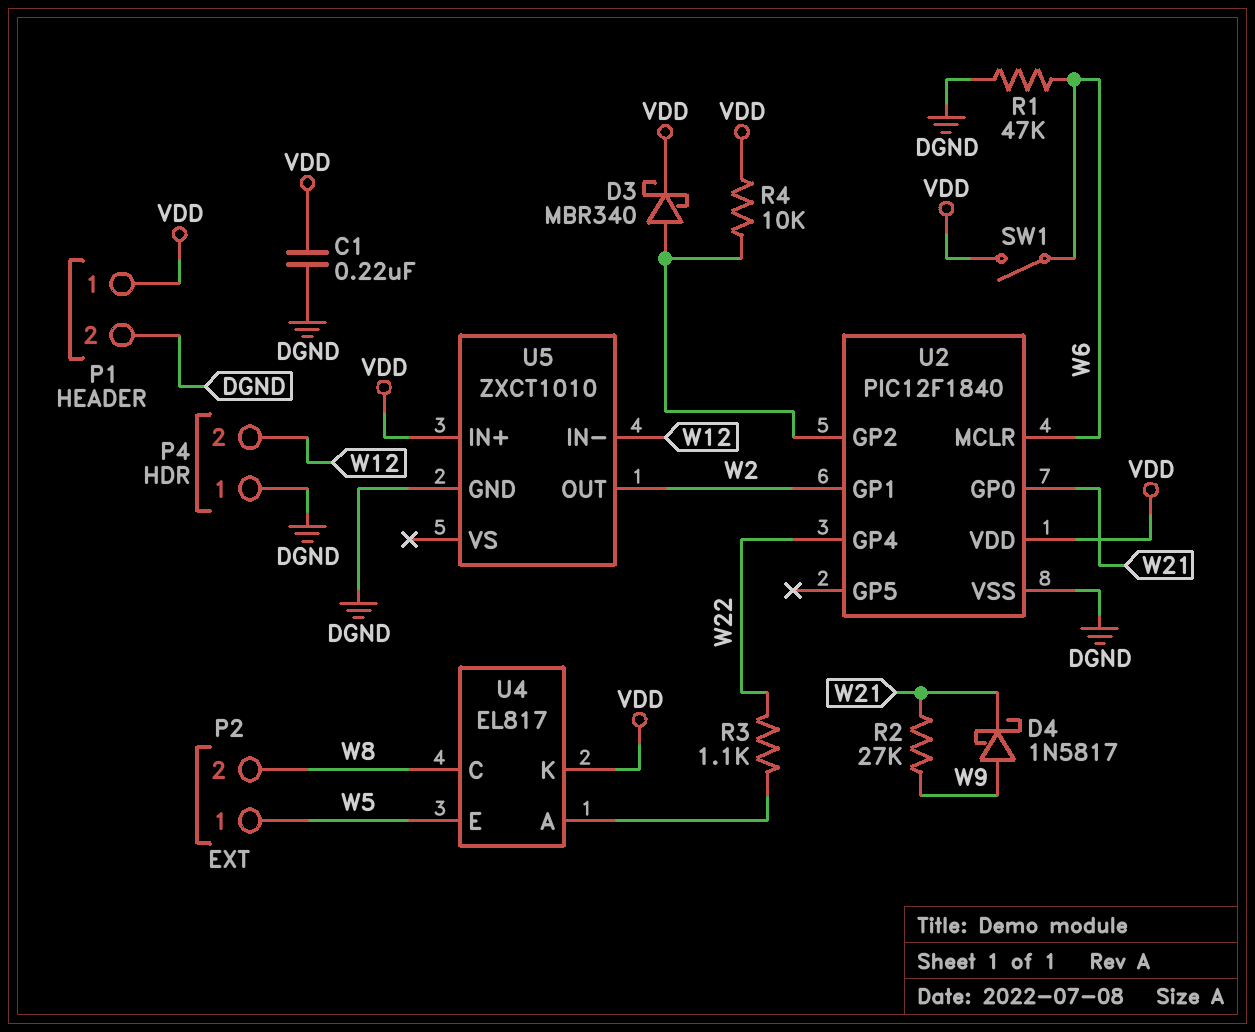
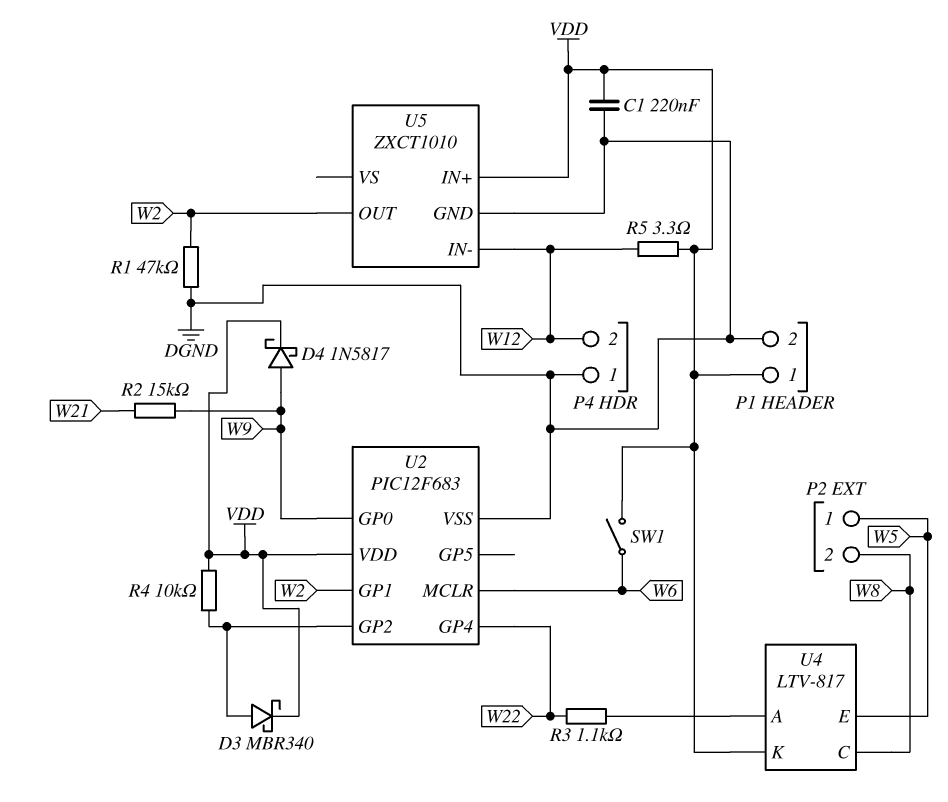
D4: schottky 1N5817 (A W9, K W21) -> schottky 1N5817 (A W9, K VDD)
R1: 47k (DGND, W6) -> 47k (DGND, W2)
R2: 27k (W9, W21) -> 15k (W9, W21)
R5: none -> 3.3 (VDD, W12)
U2: PIC12F1840 -> PIC12F683
U2 pin GP0: W21 -> W9
U4: EL817 -> LTV-817

